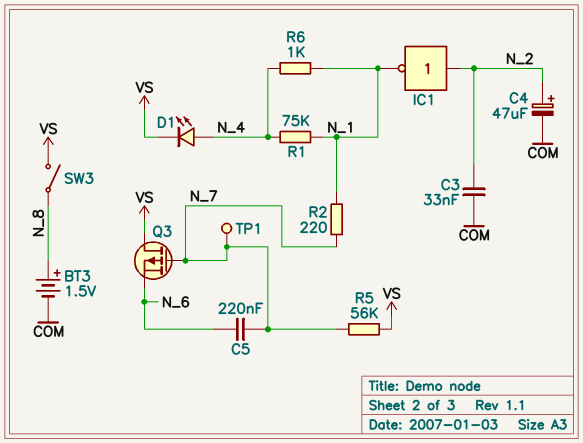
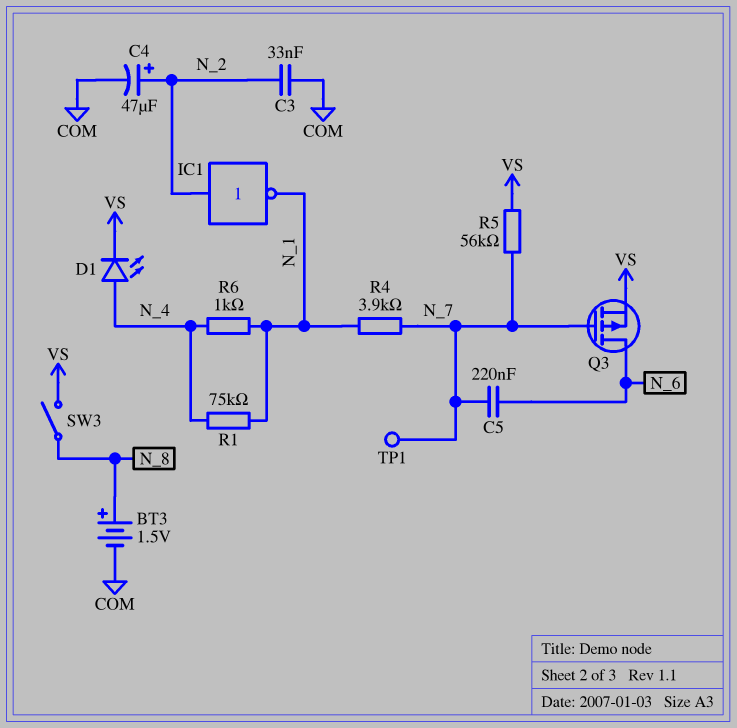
Q3: PMOS (G N_7, D VS, S N_6) -> PMOS (G N_7, D N_6, S VS)
R2: 220 (N_1, N_7) -> none
R4: none -> 3.9k (N_1, N_7)

